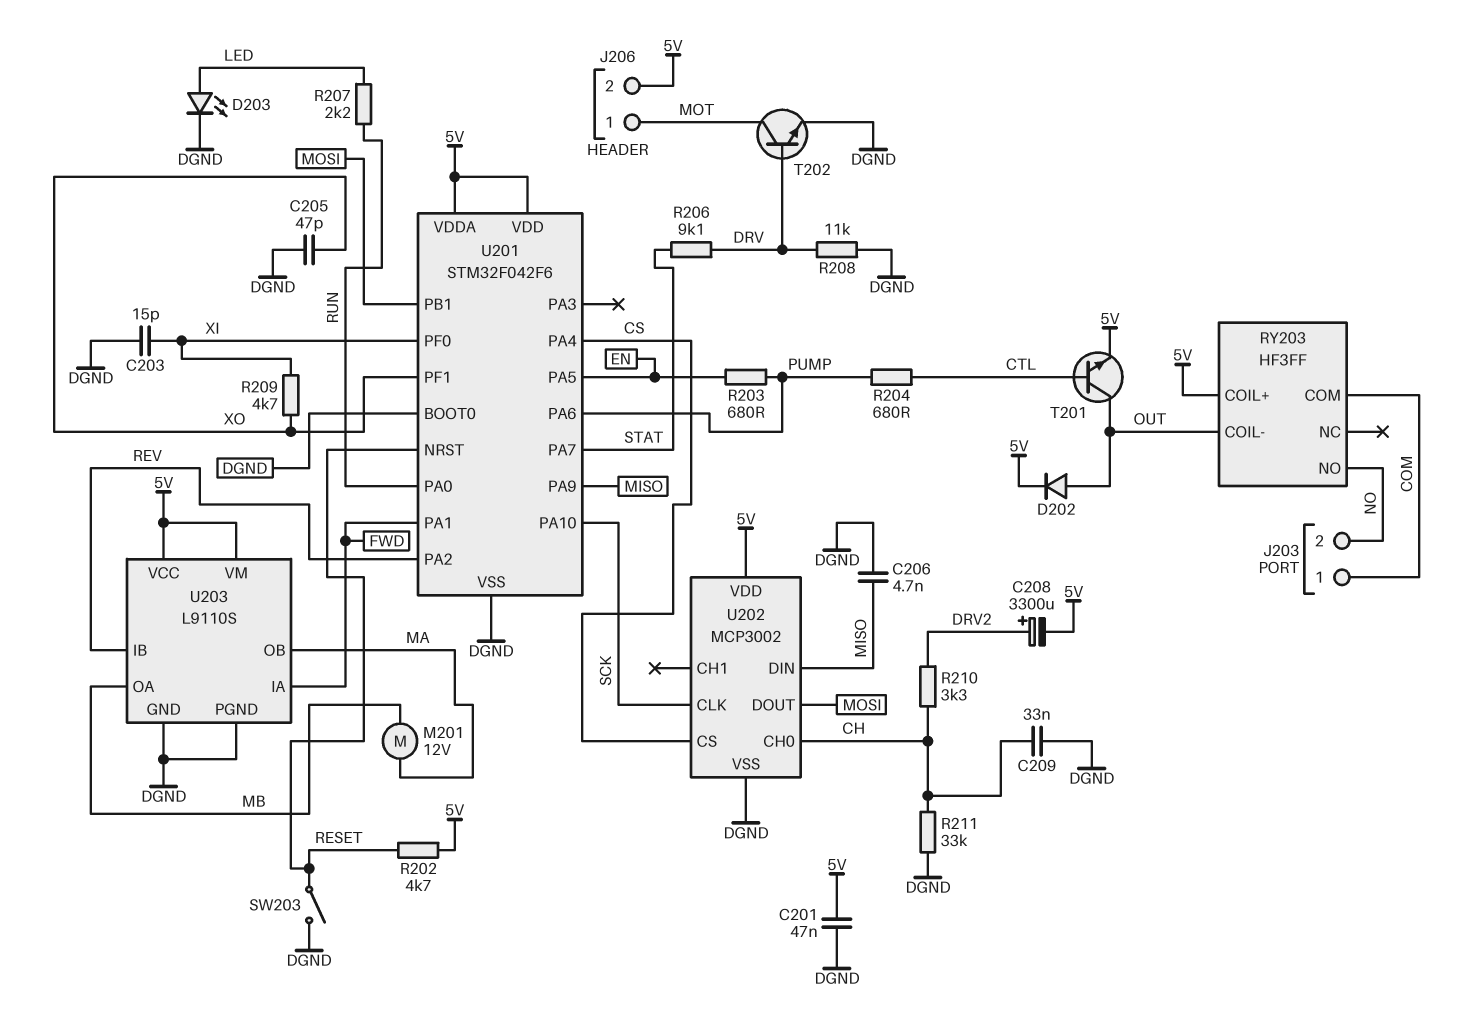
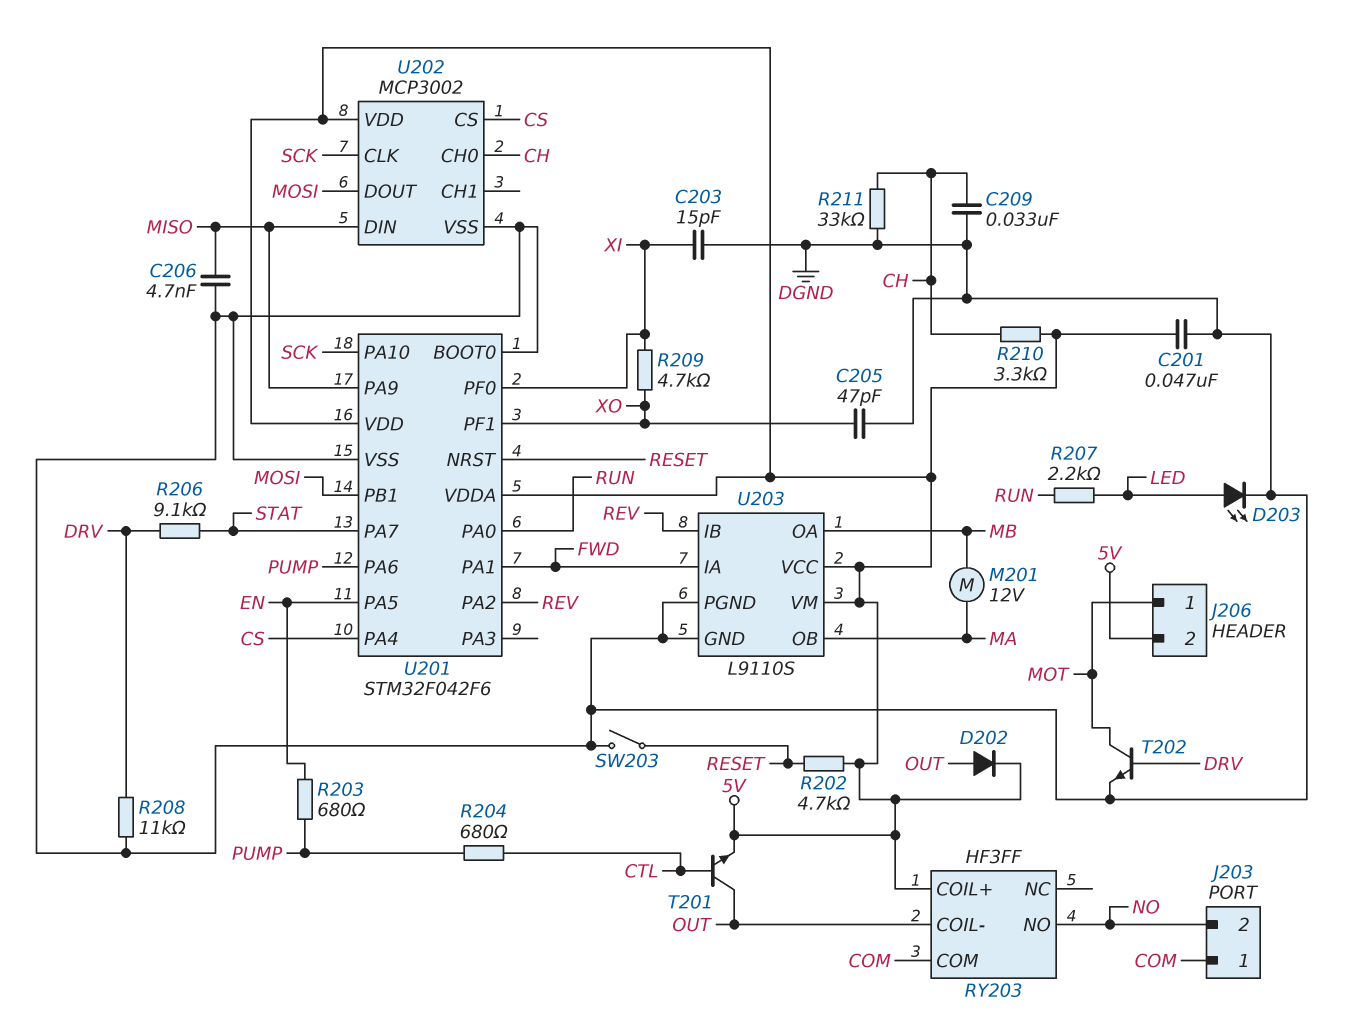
C208: 3300uF (plus DRV2, minus 5V) -> none
R210: 3.3k (CH, DRV2) -> 3.3k (5V, CH)

